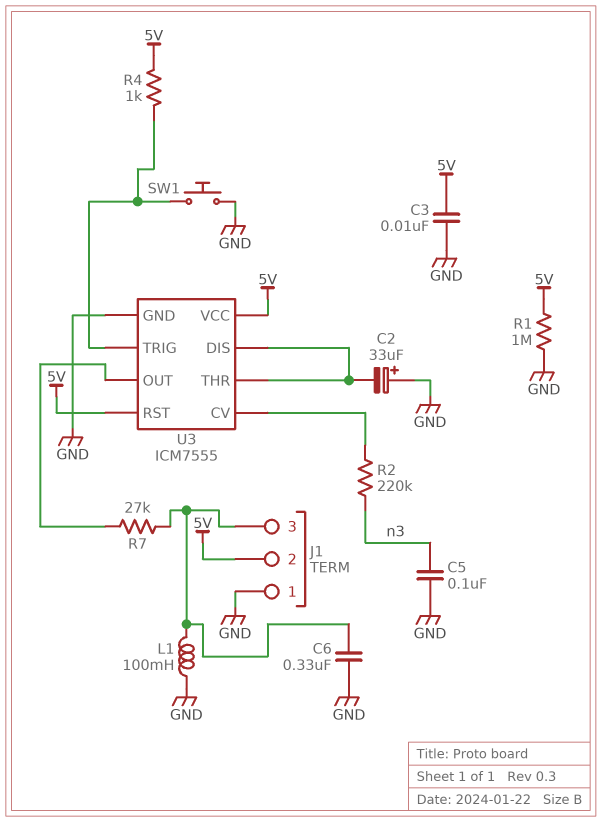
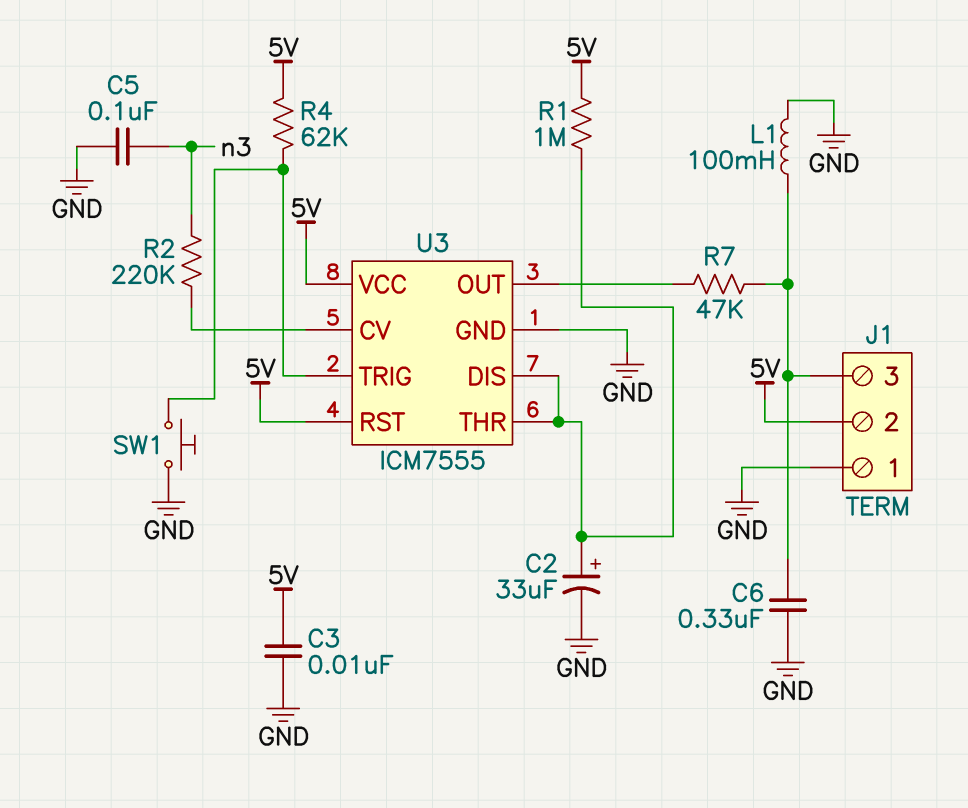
C2: 33uF (plus GND, minus U3/DIS) -> 33uF (plus U3/DIS, minus GND)
R1: 1M (5V, GND) -> 1M (5V, U3/DIS)
R4: 1k (5V, U3/TRIG) -> 62k (5V, U3/TRIG)
R7: 27k (J1/3, U3/OUT) -> 47k (J1/3, U3/OUT)

